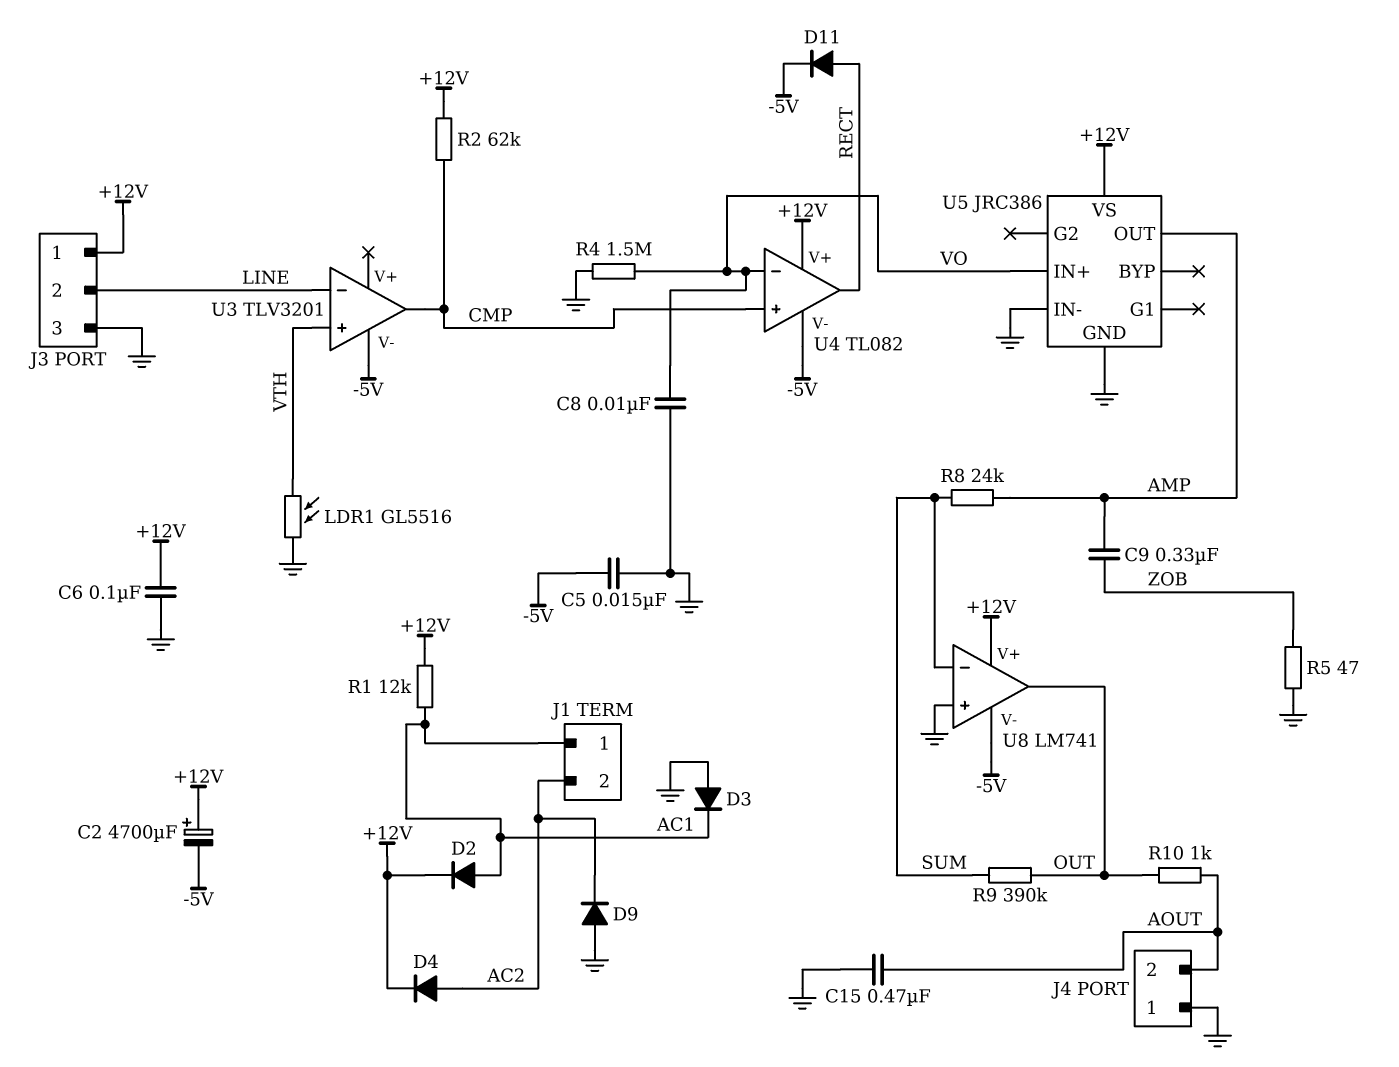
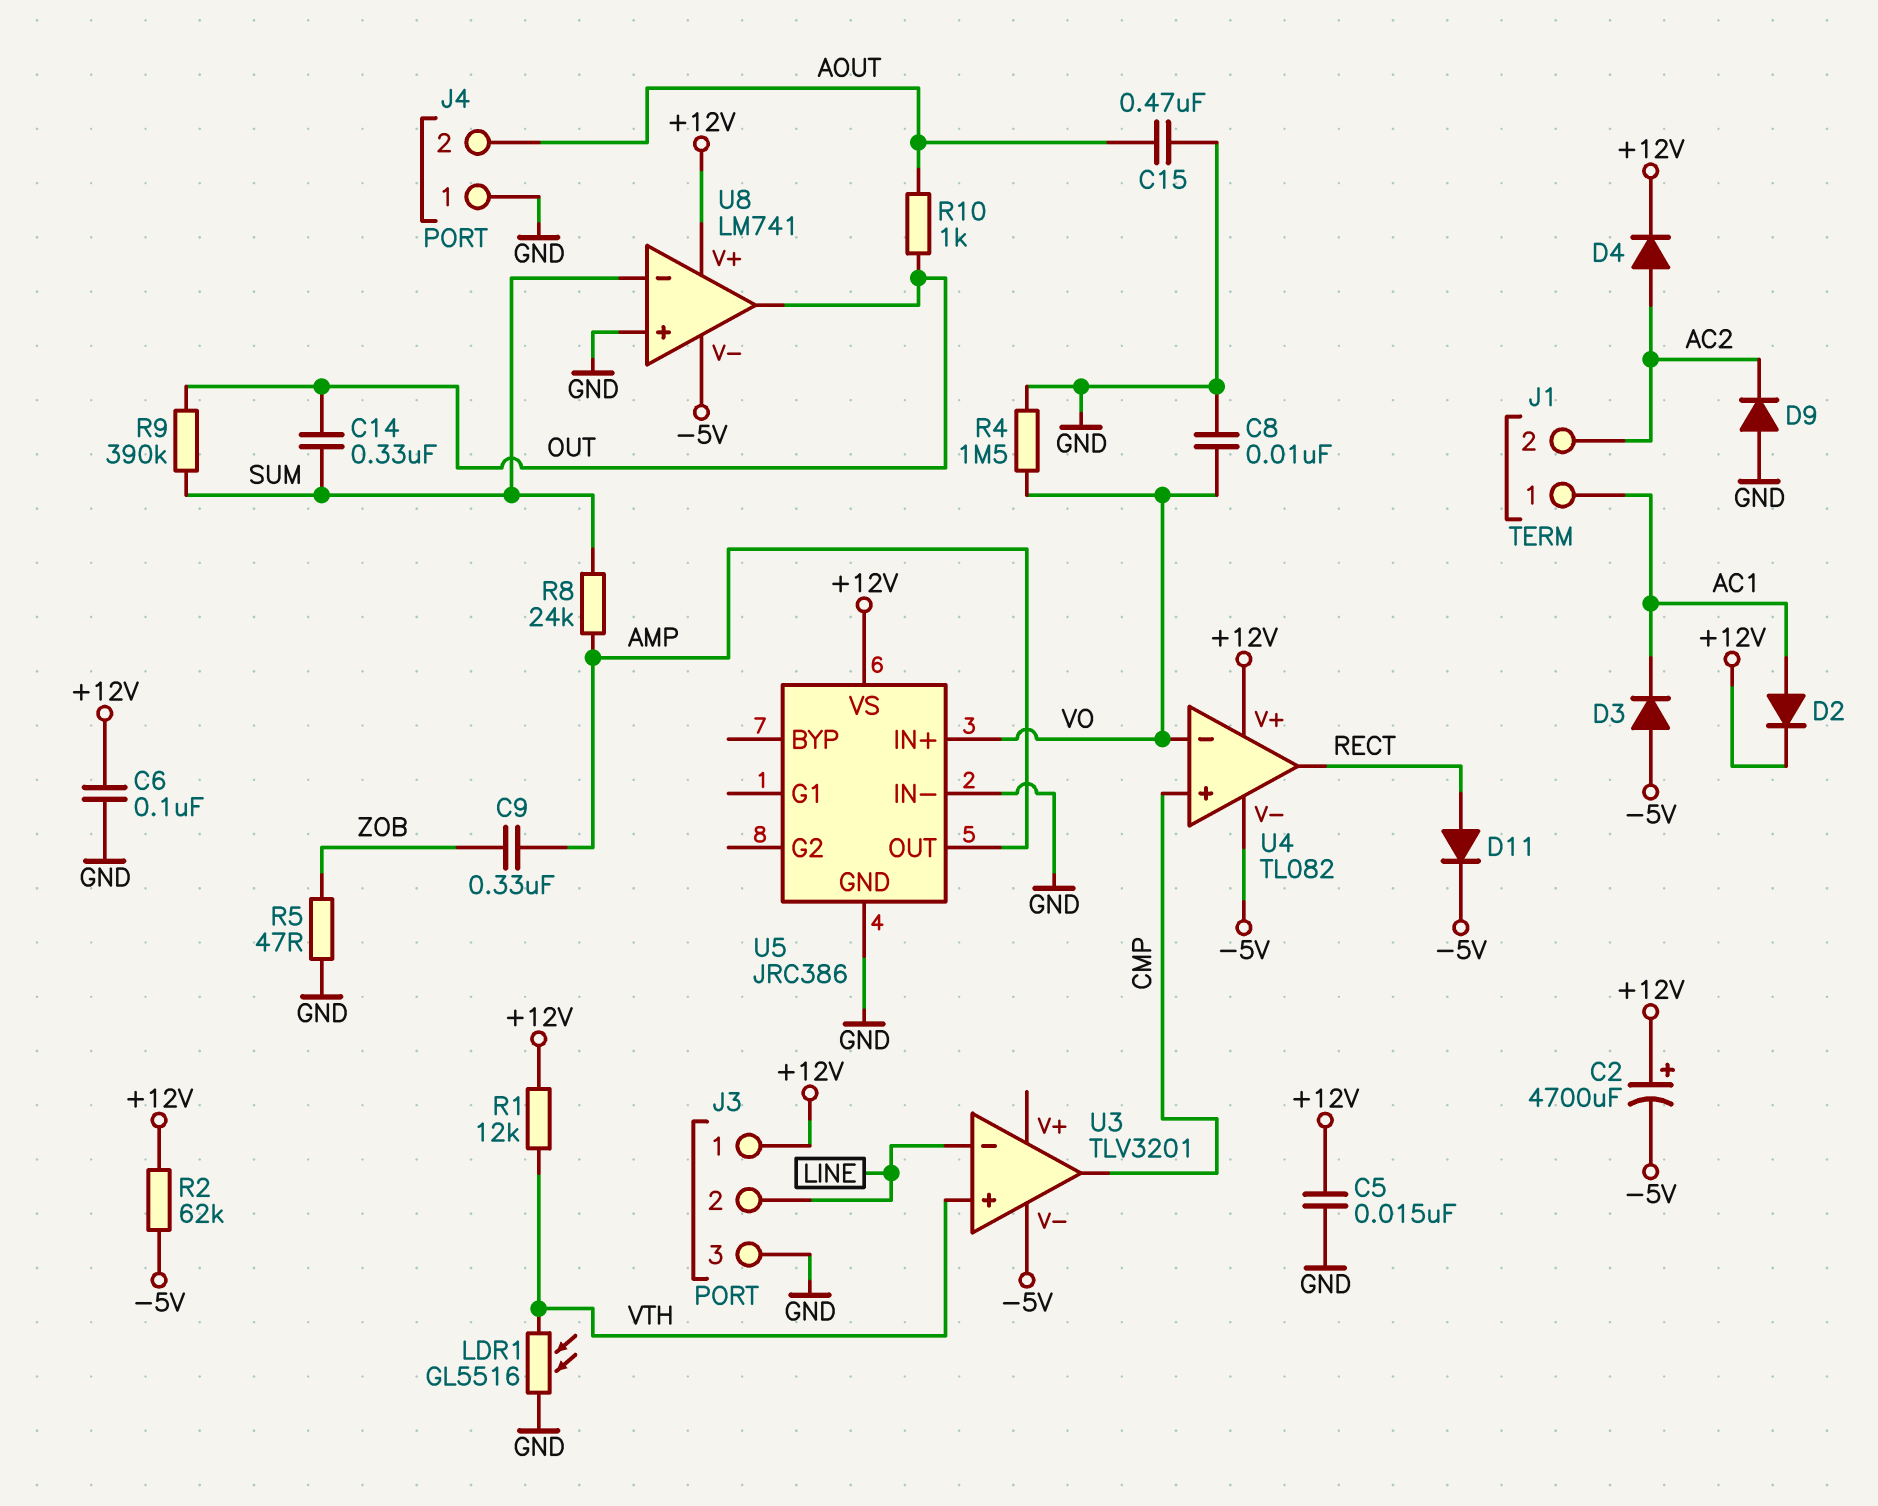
C5: 15nF (-5V, GND) -> 15nF (+12V, GND)
C14: none -> 330nF (OUT, SUM)
D3: diode (A GND, K AC1) -> diode (A -5V, K AC1)
R1: 12k (+12V, AC1) -> 12k (+12V, VTH)
R2: 62k (+12V, CMP) -> 62k (+12V, -5V)

